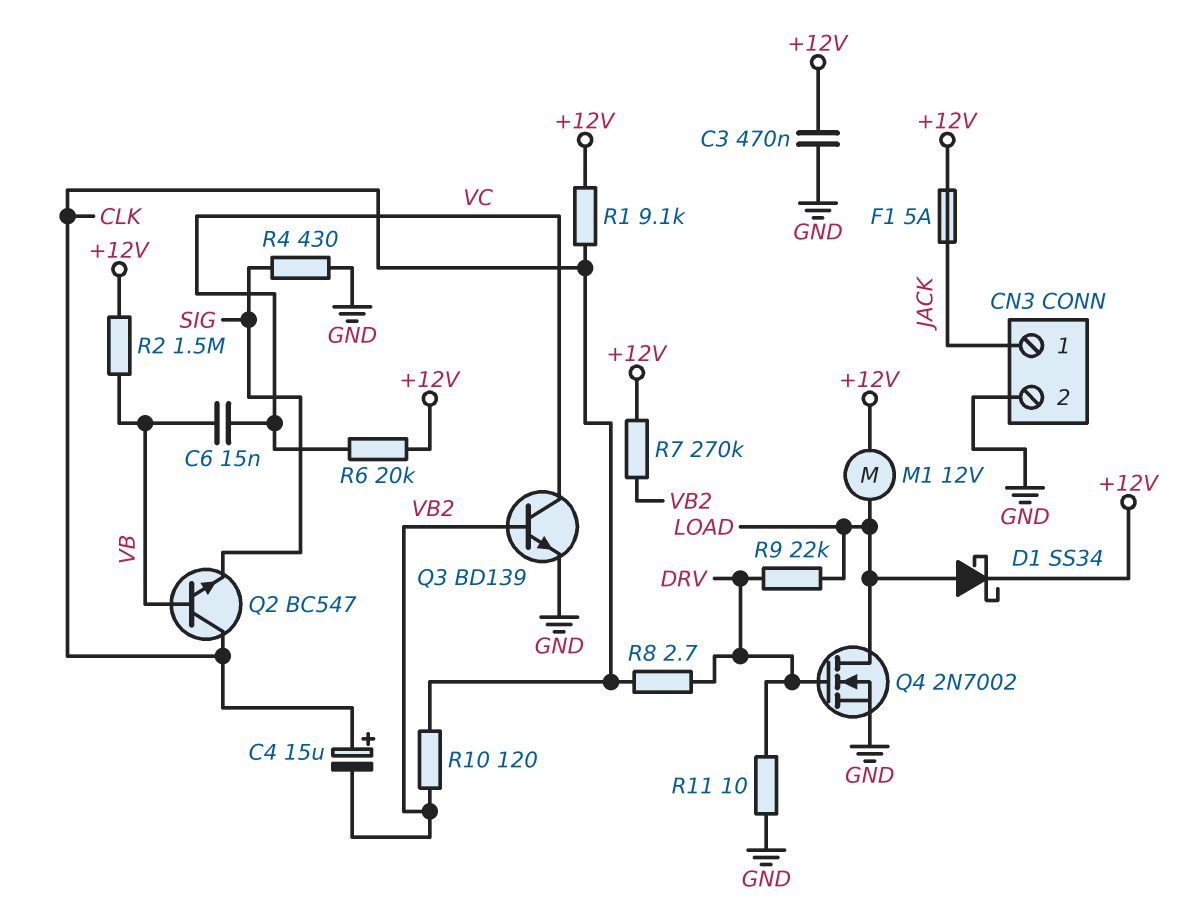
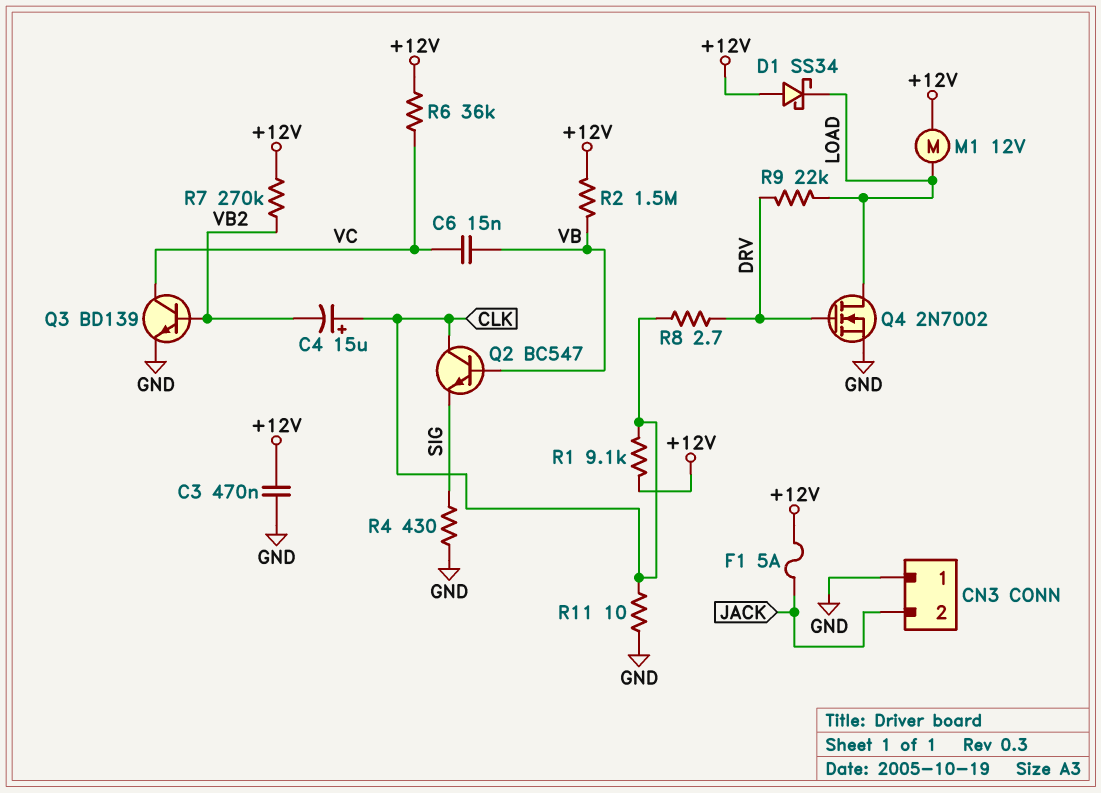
CN3 pin 1: JACK -> GND
CN3 pin 2: GND -> JACK
D1: schottky SS34 (A LOAD, K +12V) -> schottky SS34 (A +12V, K LOAD)
R6: 20k (+12V, VC) -> 36k (+12V, VC)
R10: 120 (CLK, VB2) -> none
R11: 10 (DRV, GND) -> 10 (CLK, GND)

